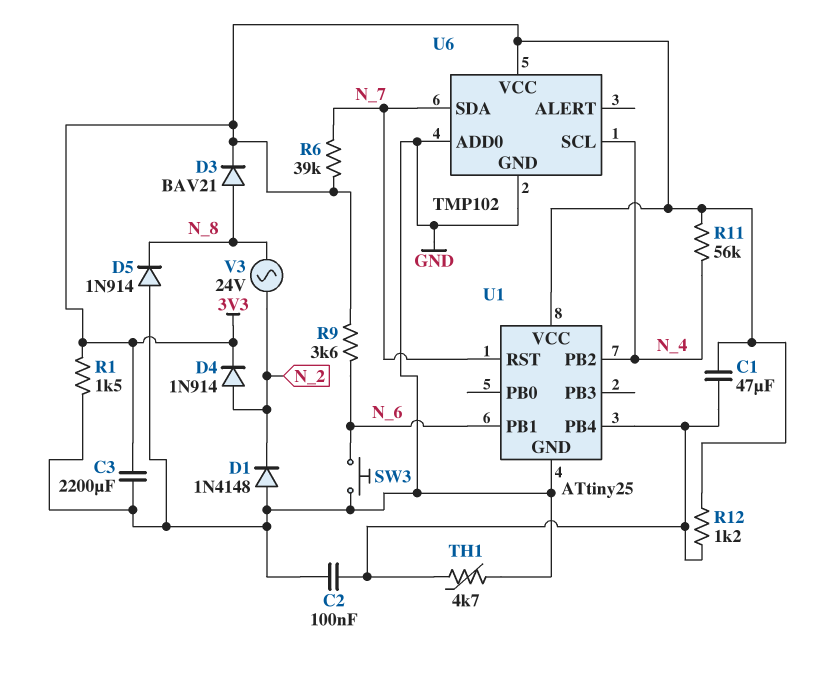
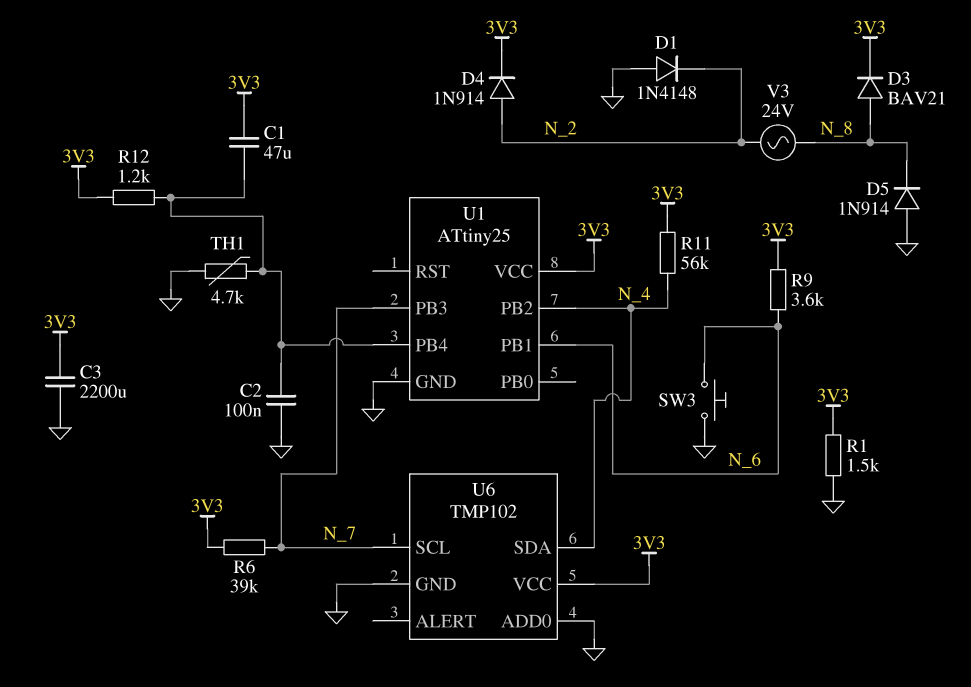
U1 pin PB3: none -> N_7
U1 pin RST: N_7 -> none
U6 pin SCL: N_4 -> N_7
U6 pin SDA: N_7 -> N_4

